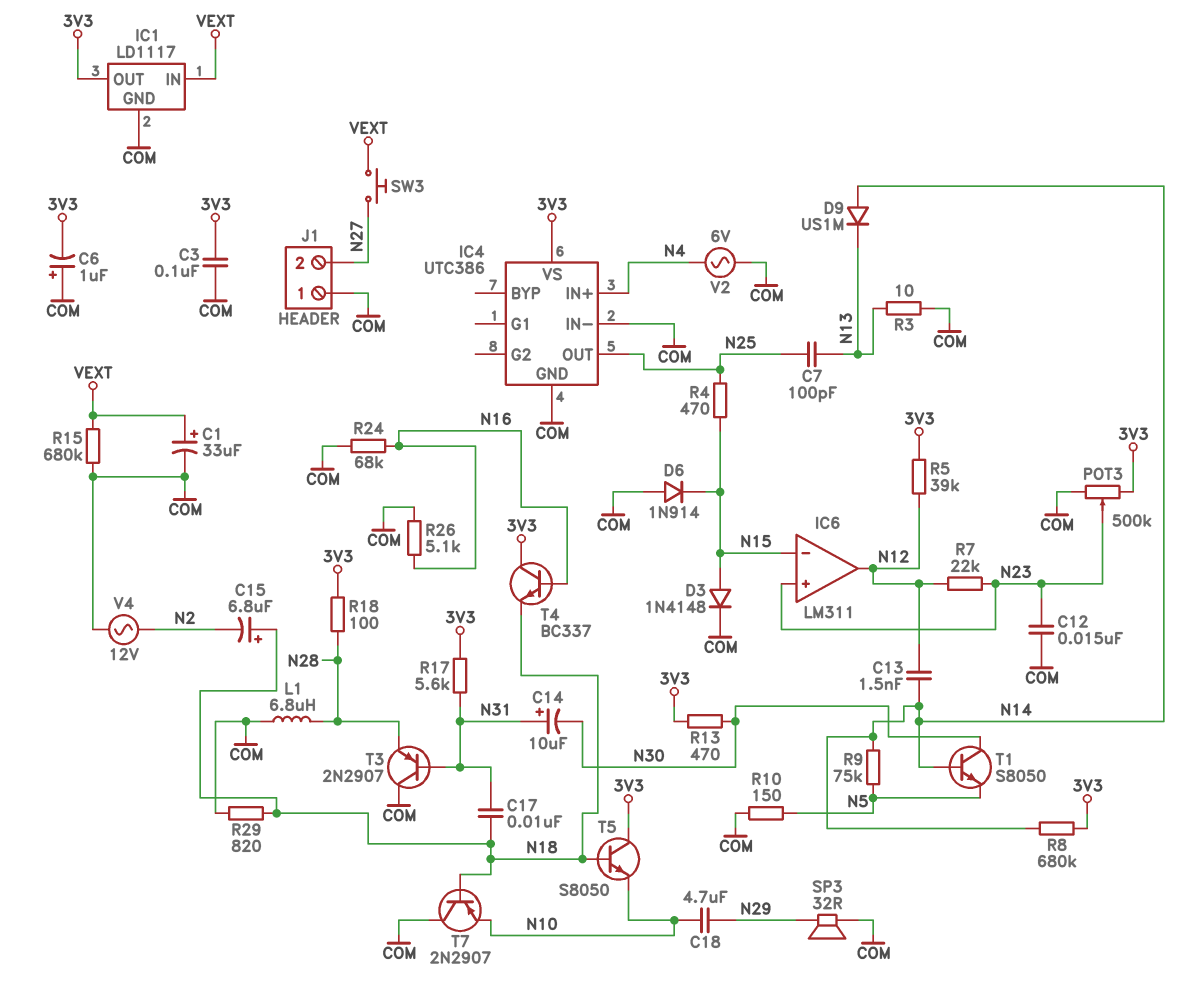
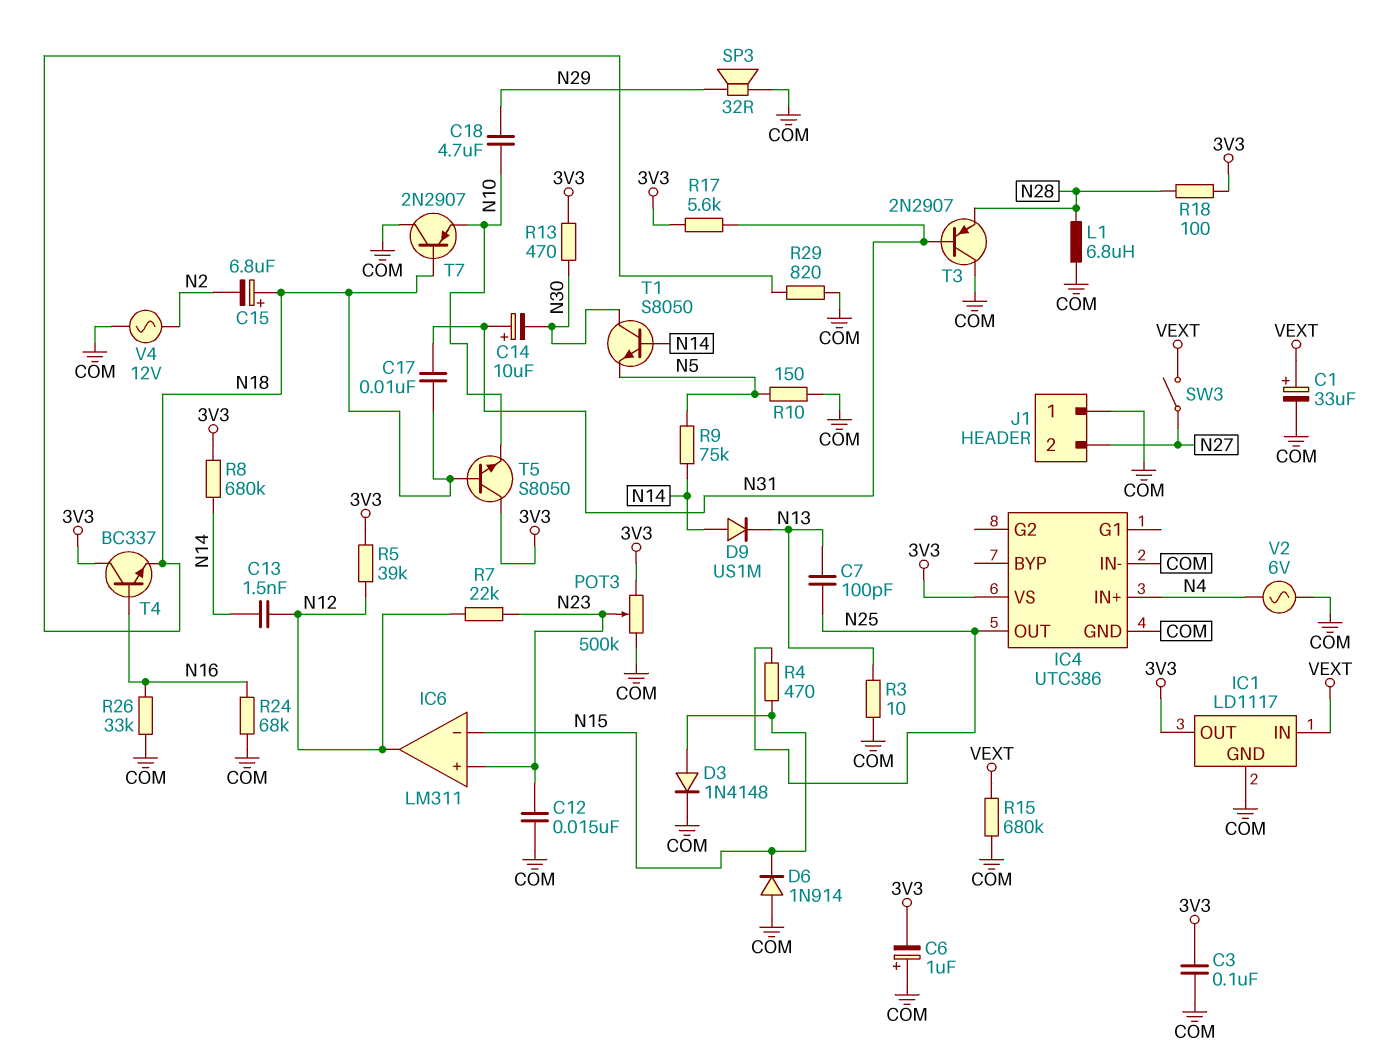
R26: 5.1k (COM, N16) -> 33k (COM, N16)
SW3: button (N27, VEXT) -> switch (N27, VEXT)

